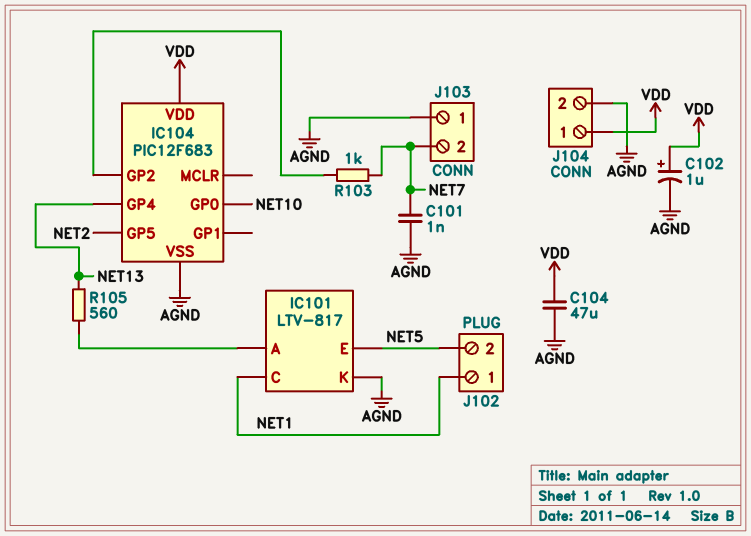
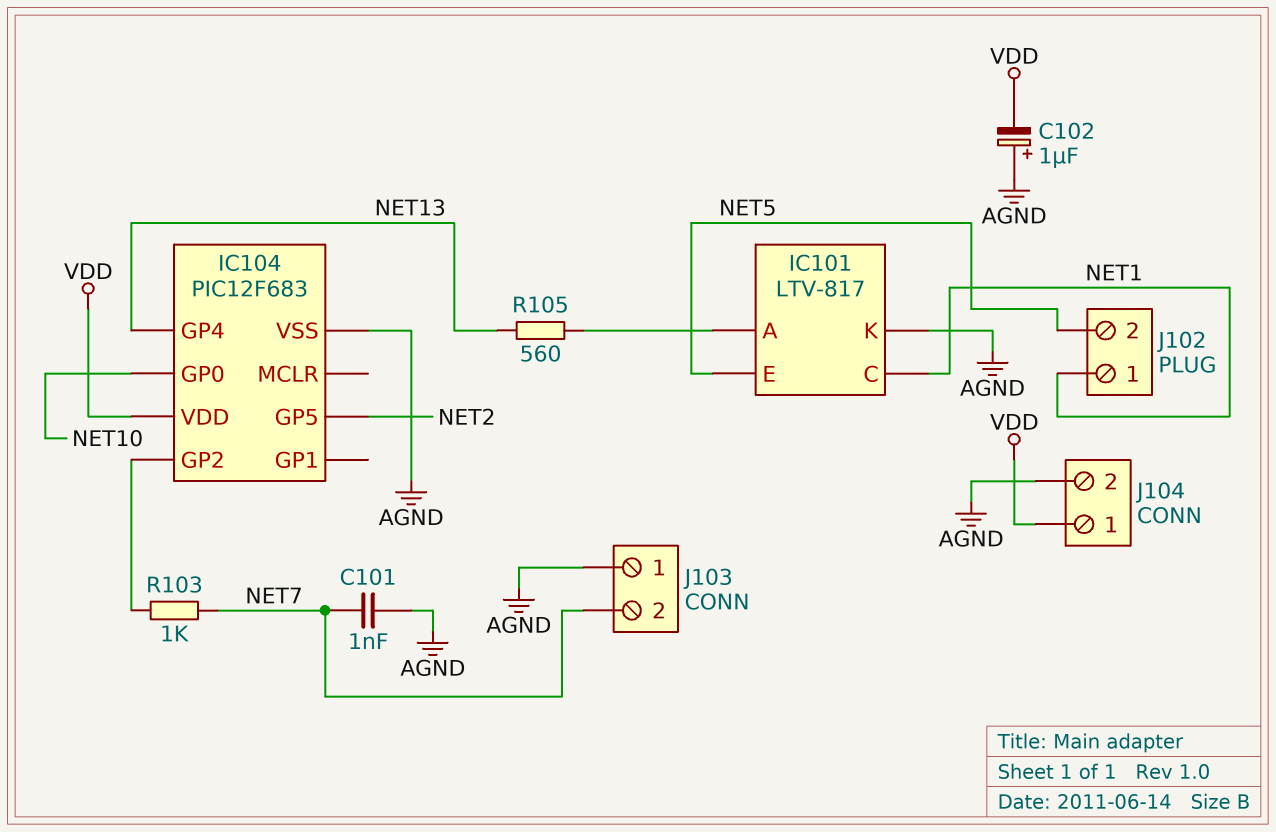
C102: 1uF (plus VDD, minus AGND) -> 1uF (plus AGND, minus VDD)
C104: 47uF (AGND, VDD) -> none

